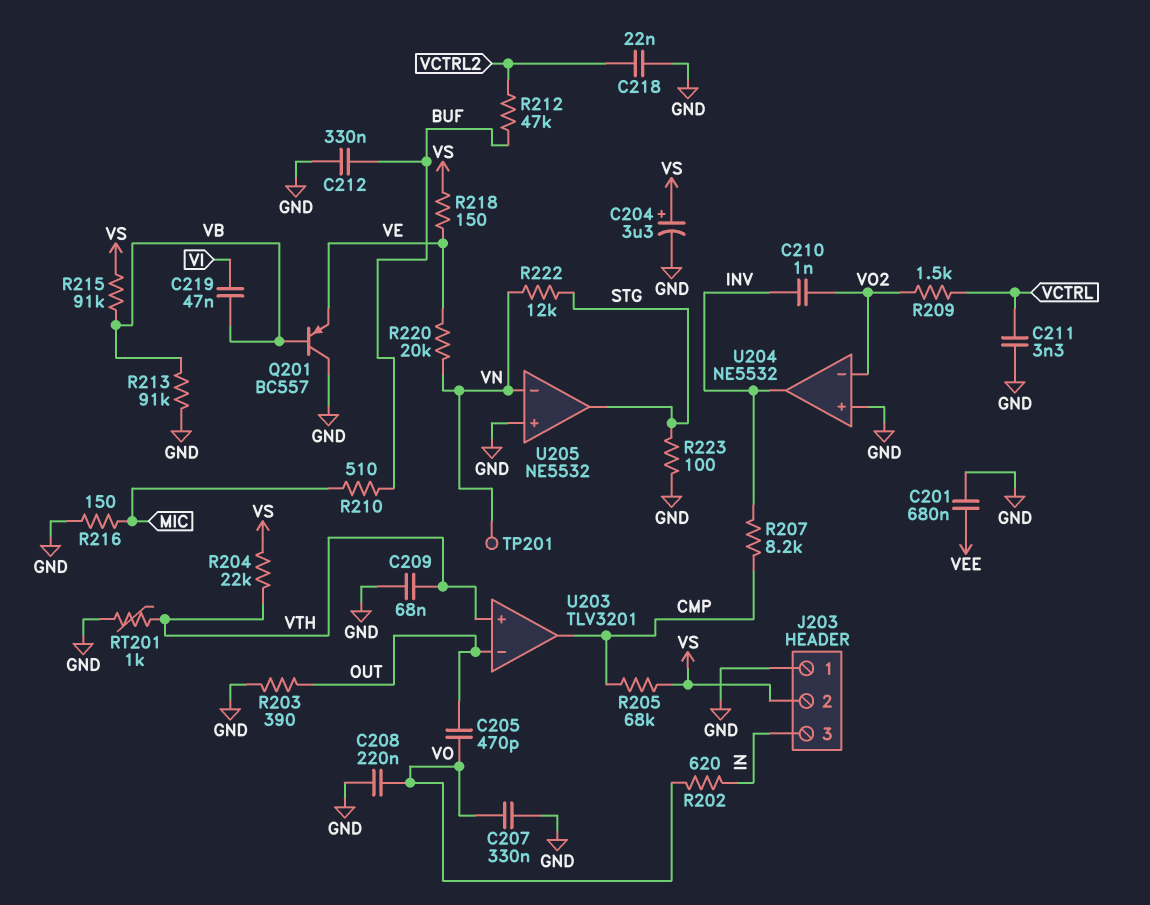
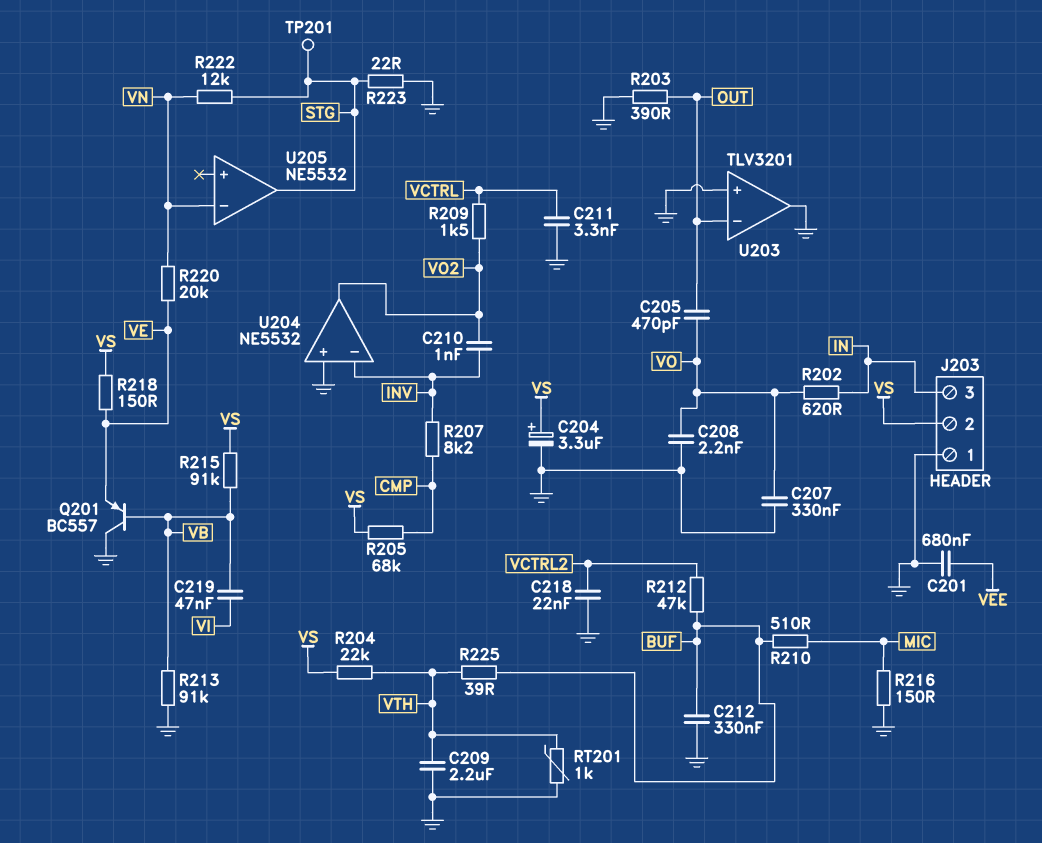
C208: 220nF (GND, VO) -> 2.2nF (GND, VO)
C209: 68nF (GND, VTH) -> 2.2uF (GND, VTH)
R223: 100 (GND, STG) -> 22 (GND, STG)
R225: none -> 39 (BUF, VTH)
TP201: test point (VN) -> test point (STG)
U203 pin in+: VTH -> GND
U203 pin out: CMP -> GND
U204 pin in-: VO2 -> INV
U204 pin out: INV -> VO2
U205 pin in+: GND -> none

